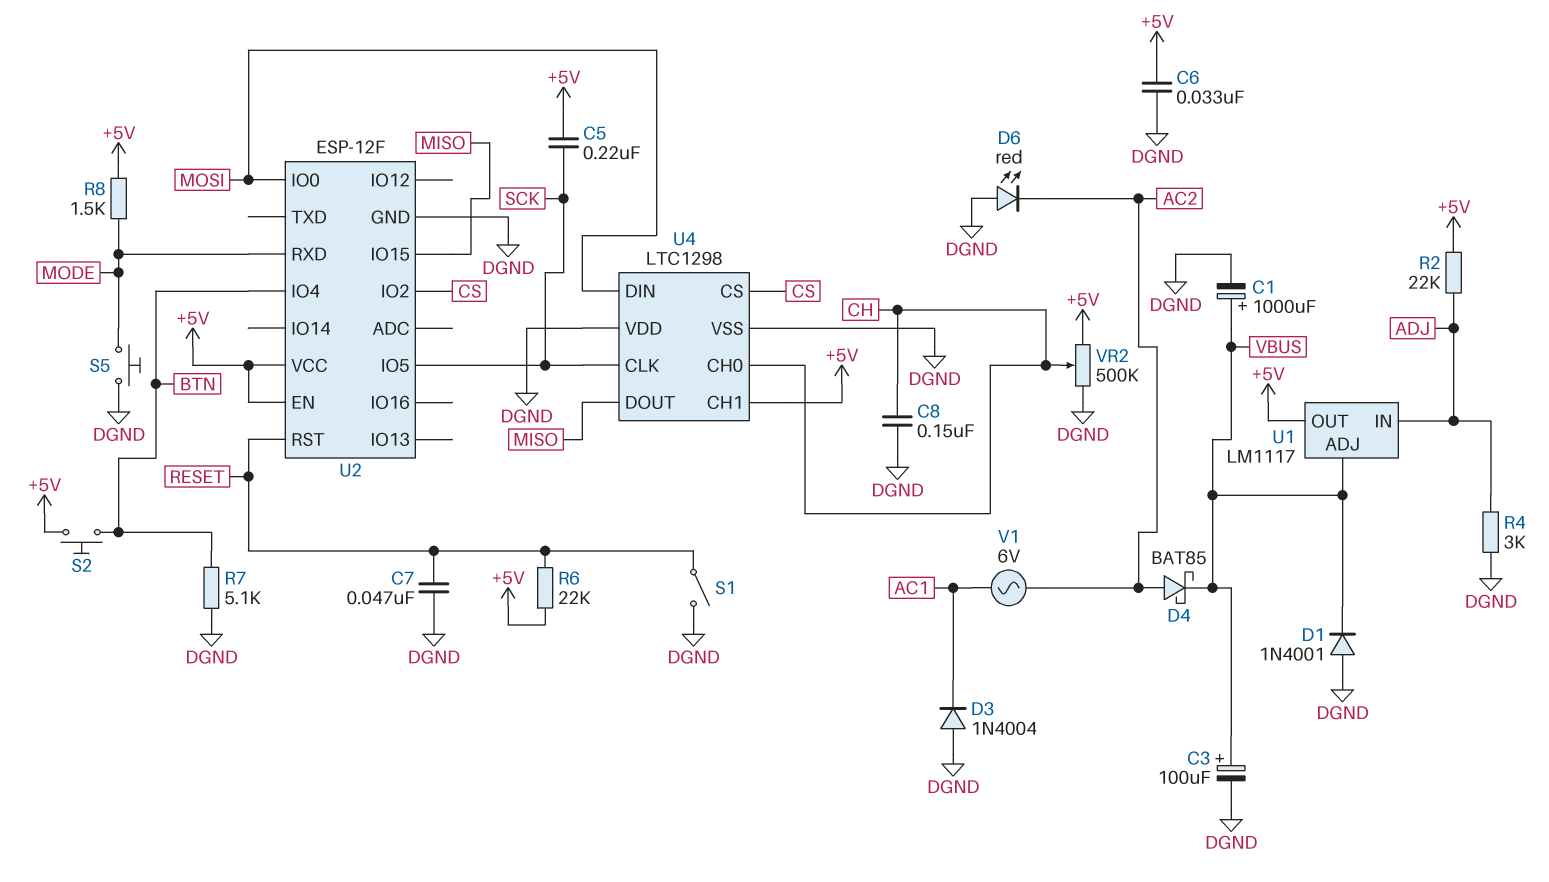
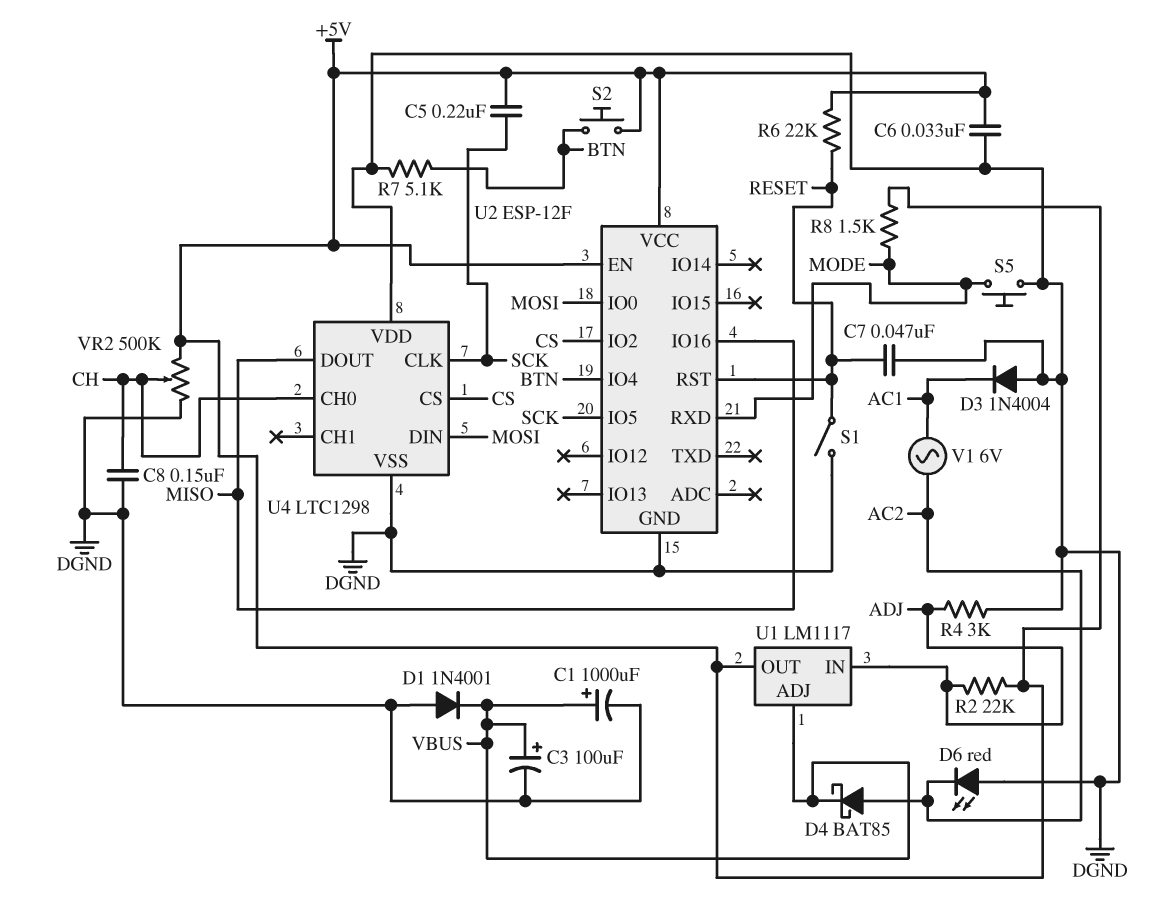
U2 pin IO15: MISO -> none
U2 pin IO16: none -> MISO
U4 pin CH1: +5V -> none

